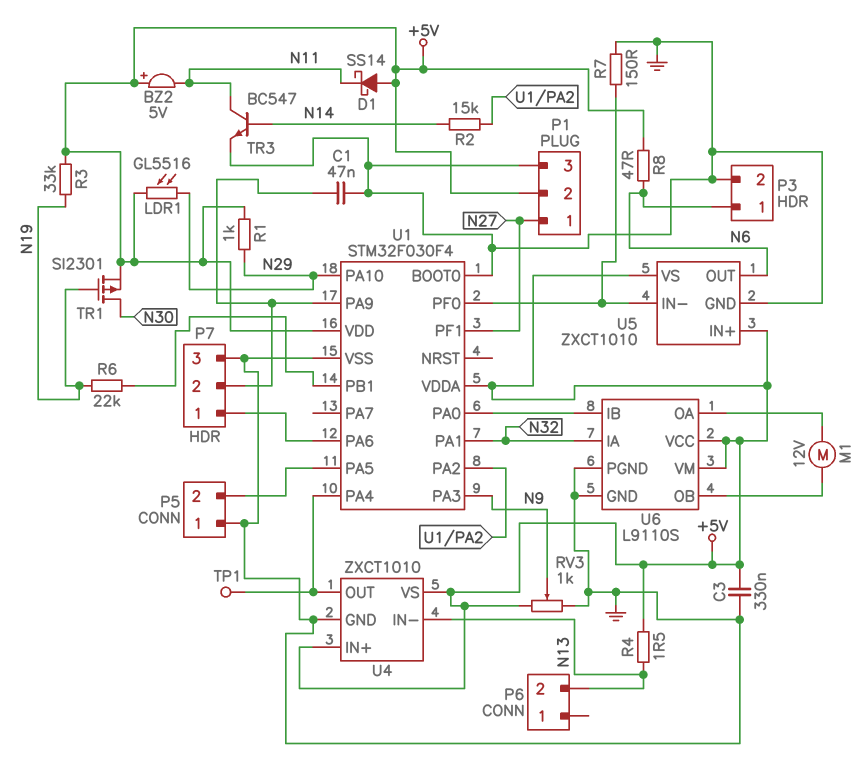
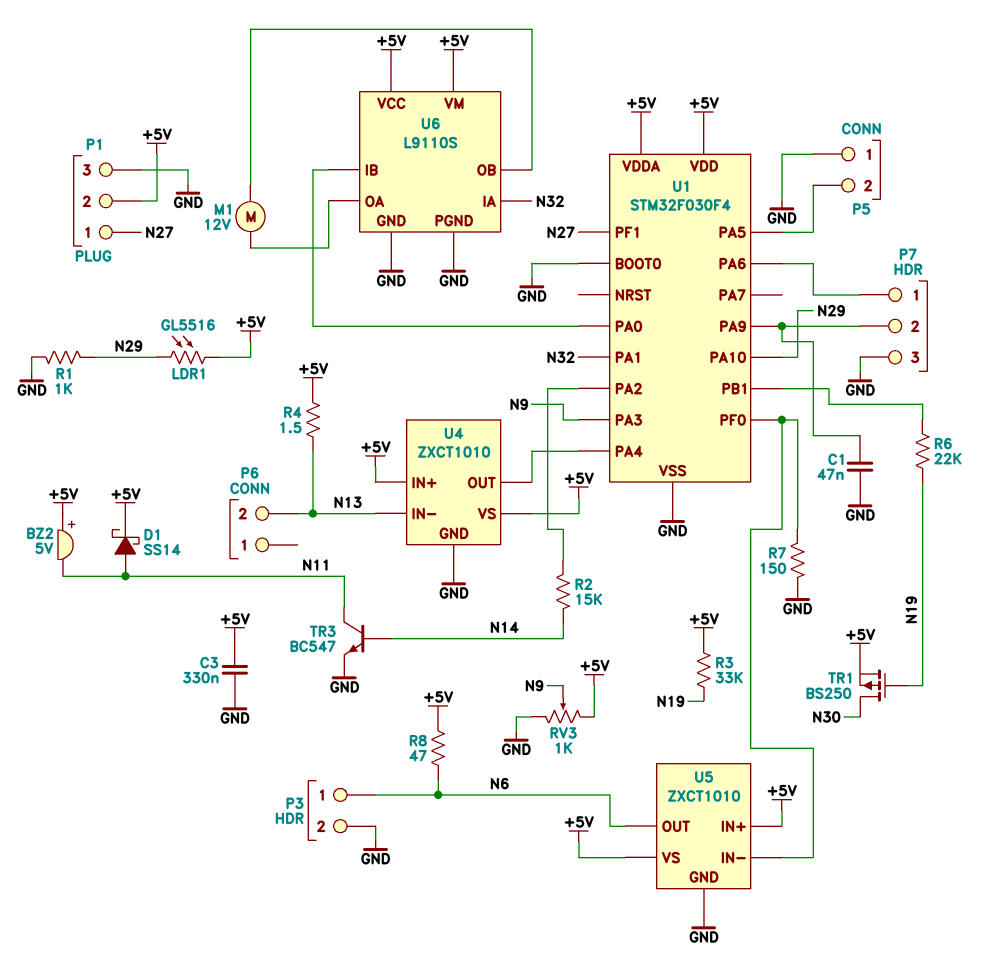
D1: schottky SS14 (A +5V, K N11) -> schottky SS14 (A N11, K +5V)
R1: 1k (+5V, N29) -> 1k (GND, N29)
TP1: test point (U1/PA4) -> none
TR1: PMOS SI2301 (G N19, D N30, S +5V) -> PMOS BS250 (G N19, D N30, S +5V)

